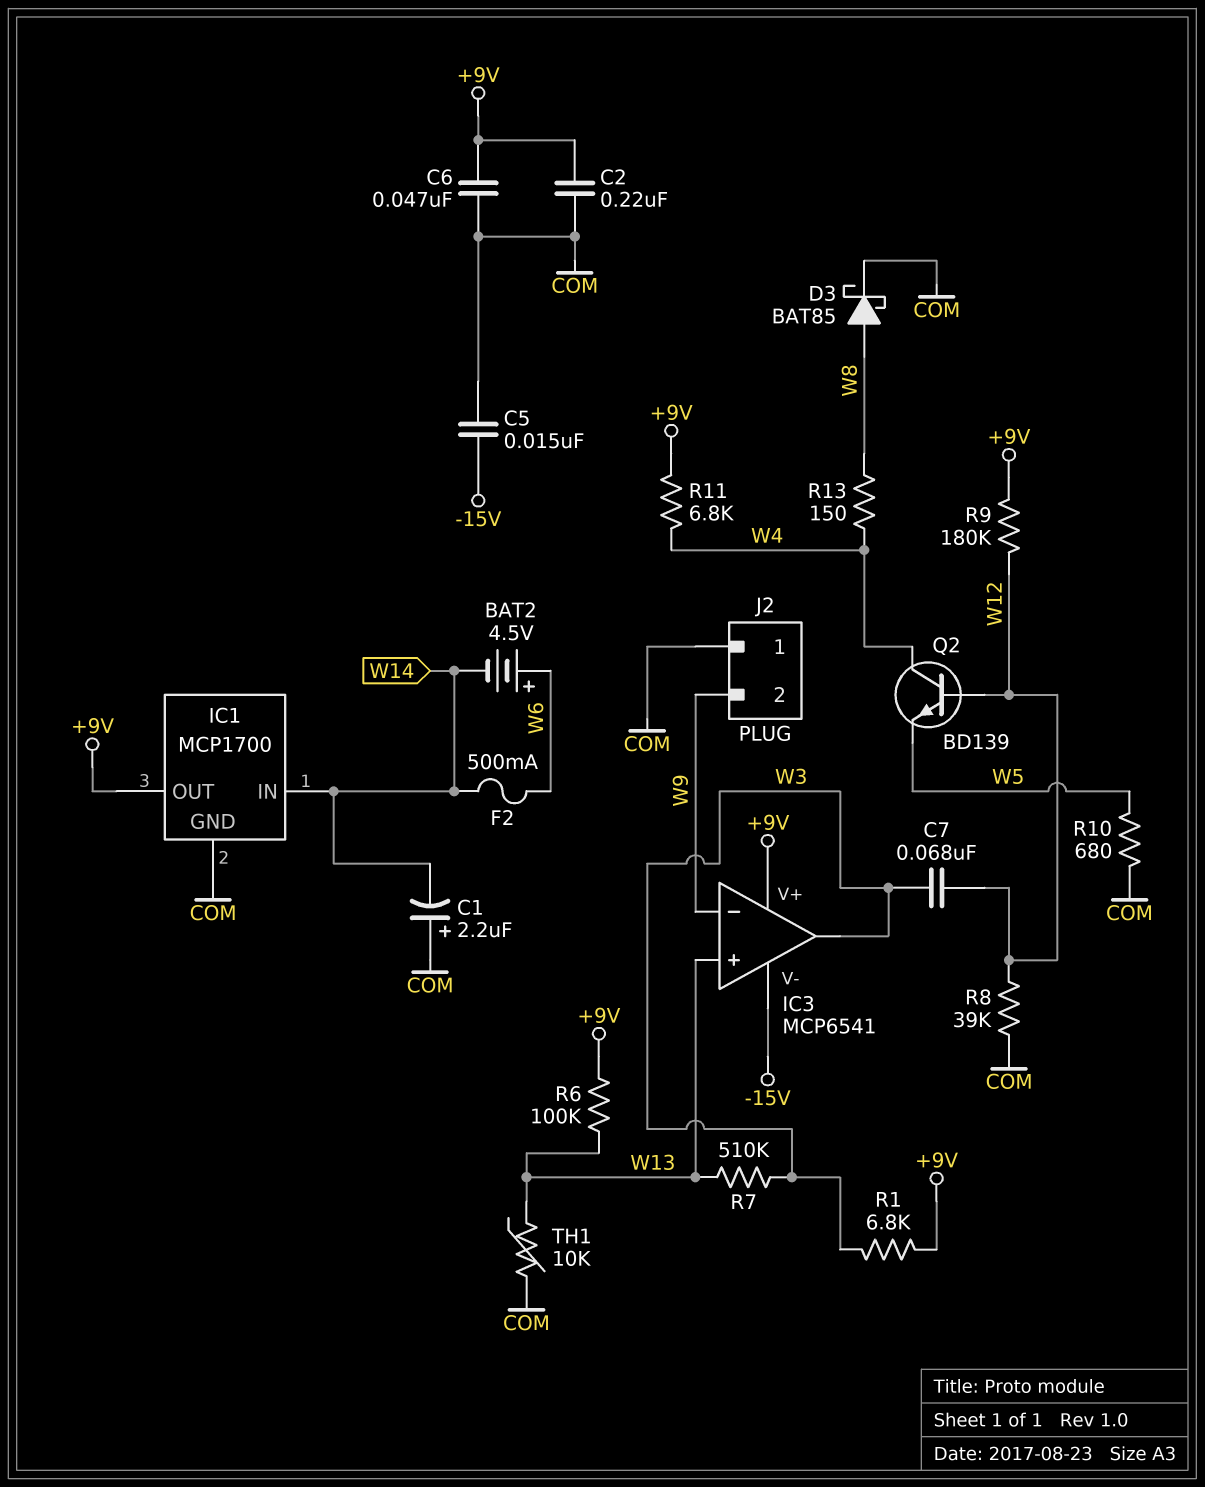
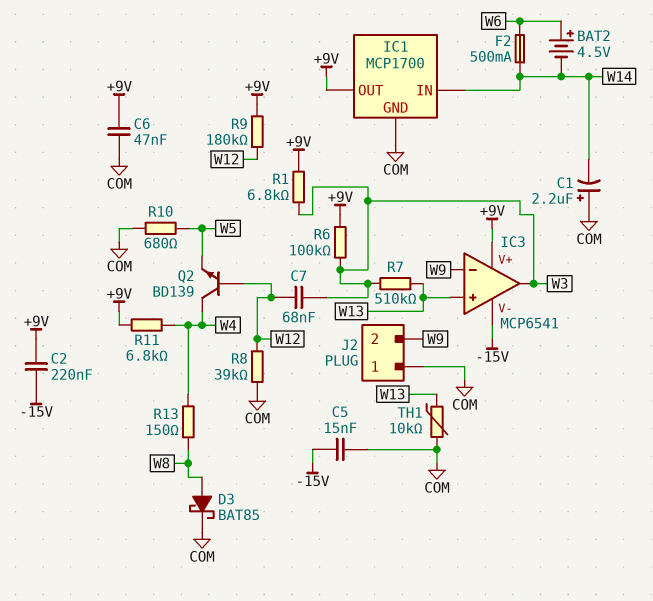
C2: 220nF (+9V, COM) -> 220nF (+9V, -15V)
R6: 100k (+9V, W13) -> 100k (+9V, W3)

